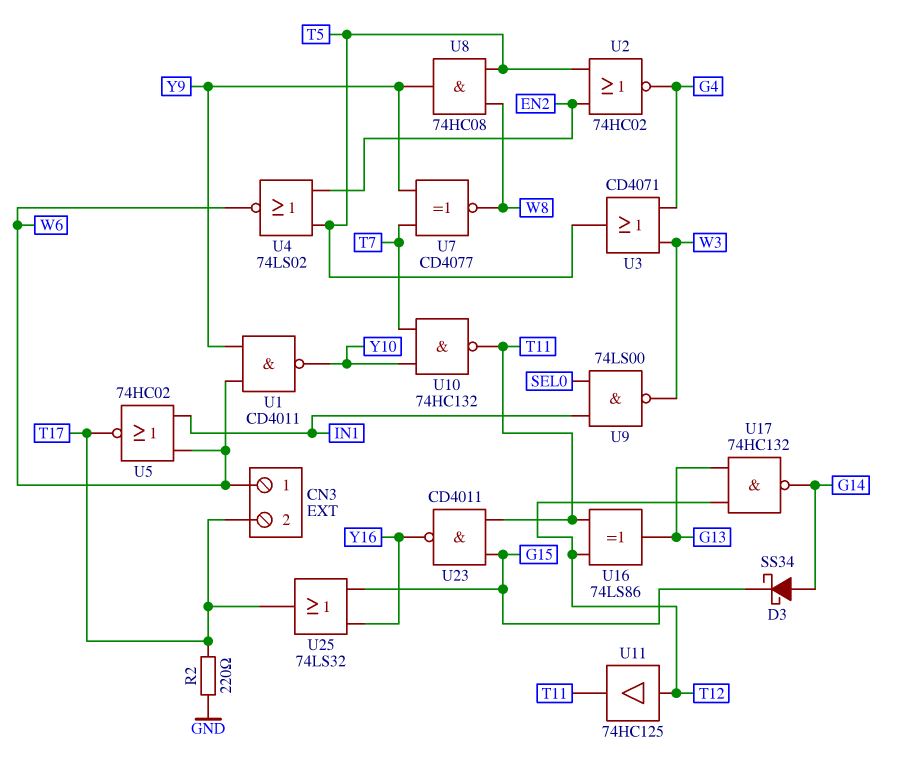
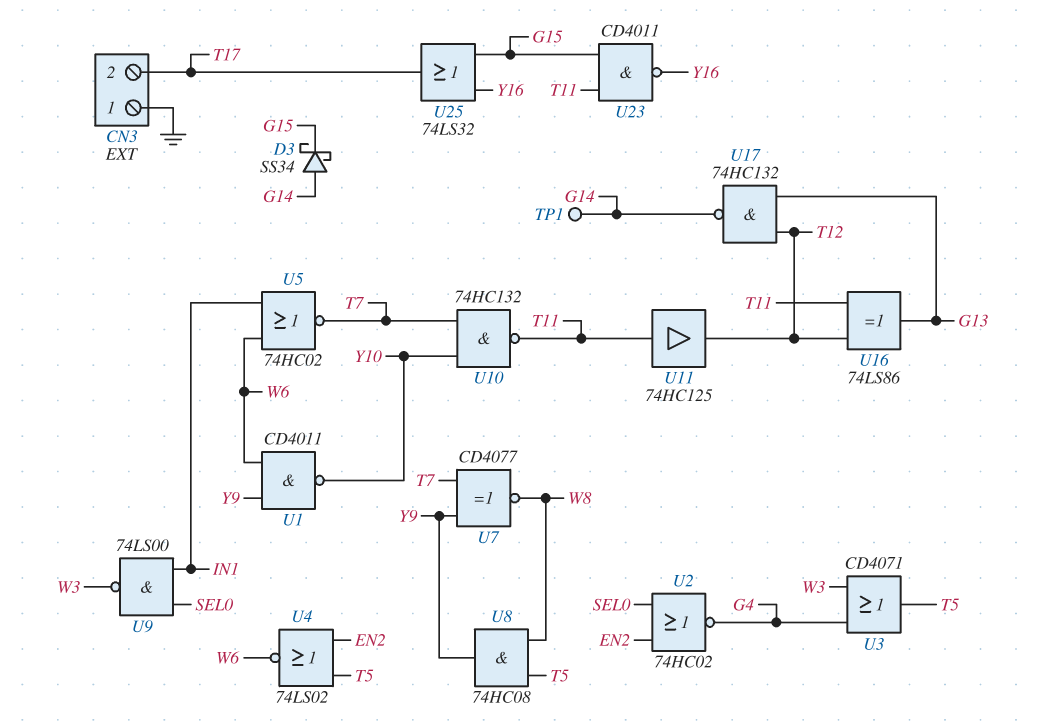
CN3 pin 1: W6 -> GND
R2: 220 (GND, T17) -> none
TP1: none -> test point (G14)
U2: NOR 74HC02 (in EN2, in T5, out G4) -> NOR 74HC02 (in EN2, in SEL0, out G4)
U5: NOR 74HC02 (in IN1, in W6, out T17) -> NOR 74HC02 (in IN1, in W6, out T7)
U11: buffer 74HC125 (in T12, out T11) -> buffer 74HC125 (in T11, out T12)

